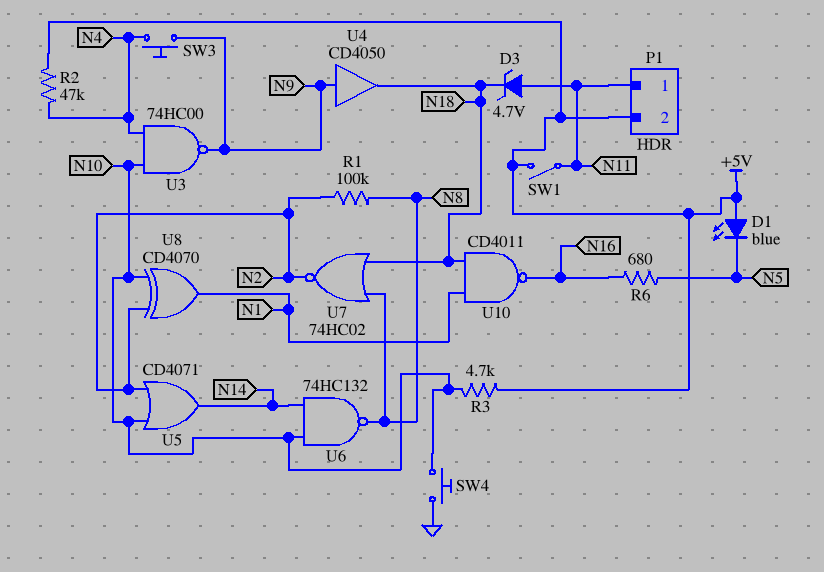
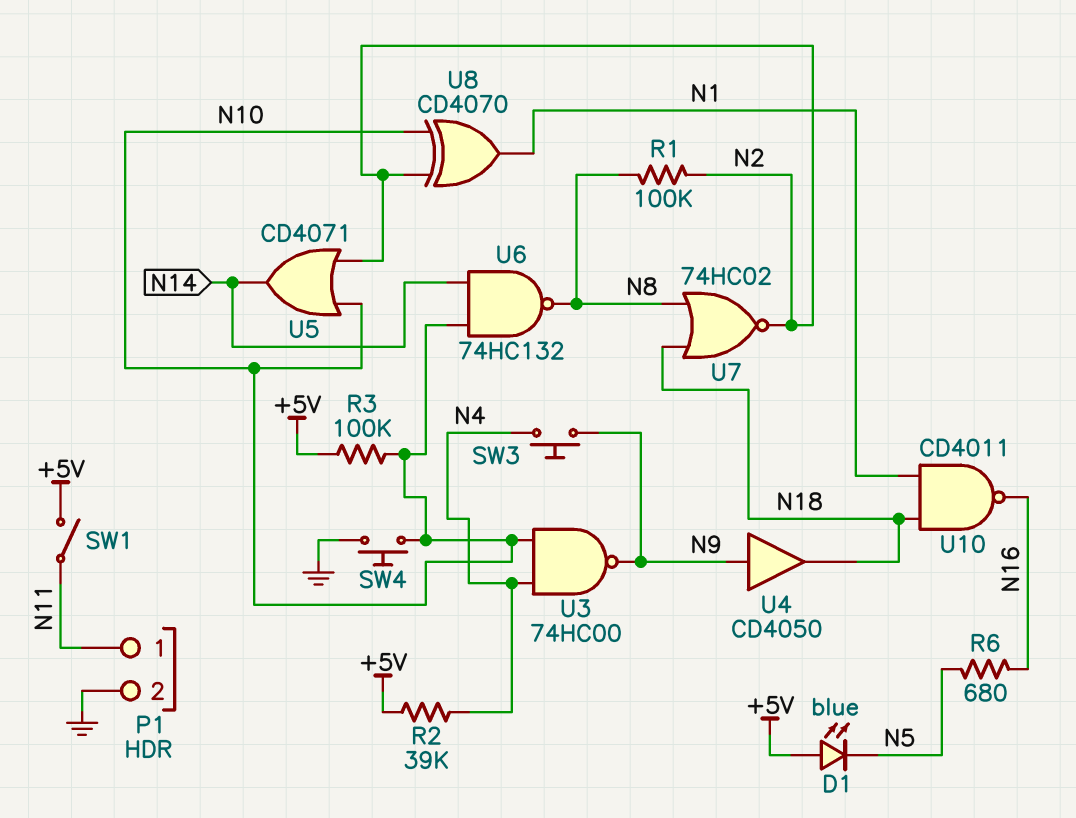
D3: zener 4.7V (A N11, K N18) -> none
P1 pin 2: +5V -> GND
R2: 47k (+5V, N4) -> 39k (+5V, N4)
R3: 4.7k (+5V, N10) -> 100k (+5V, N10)

